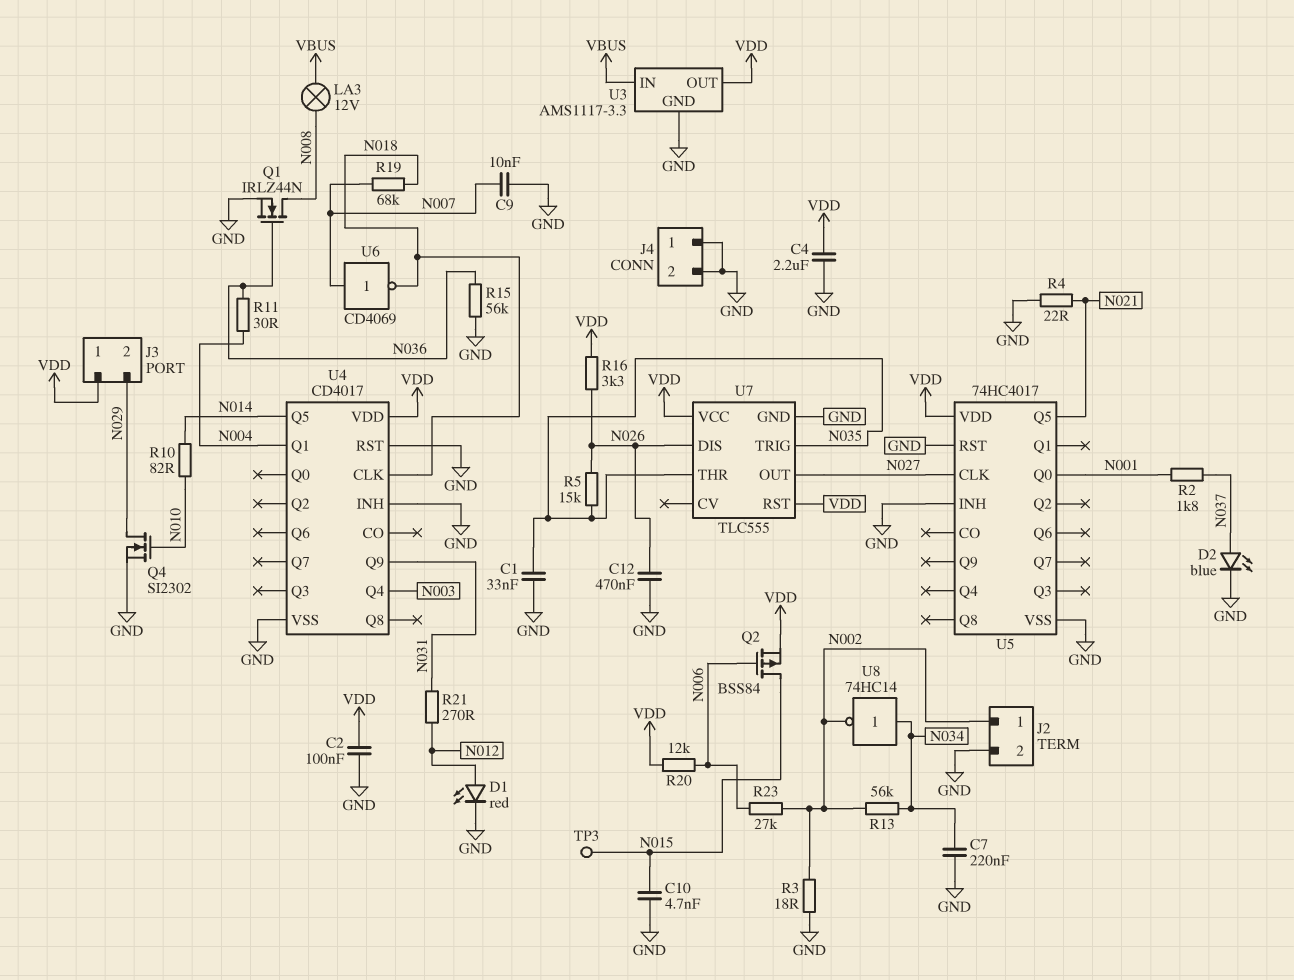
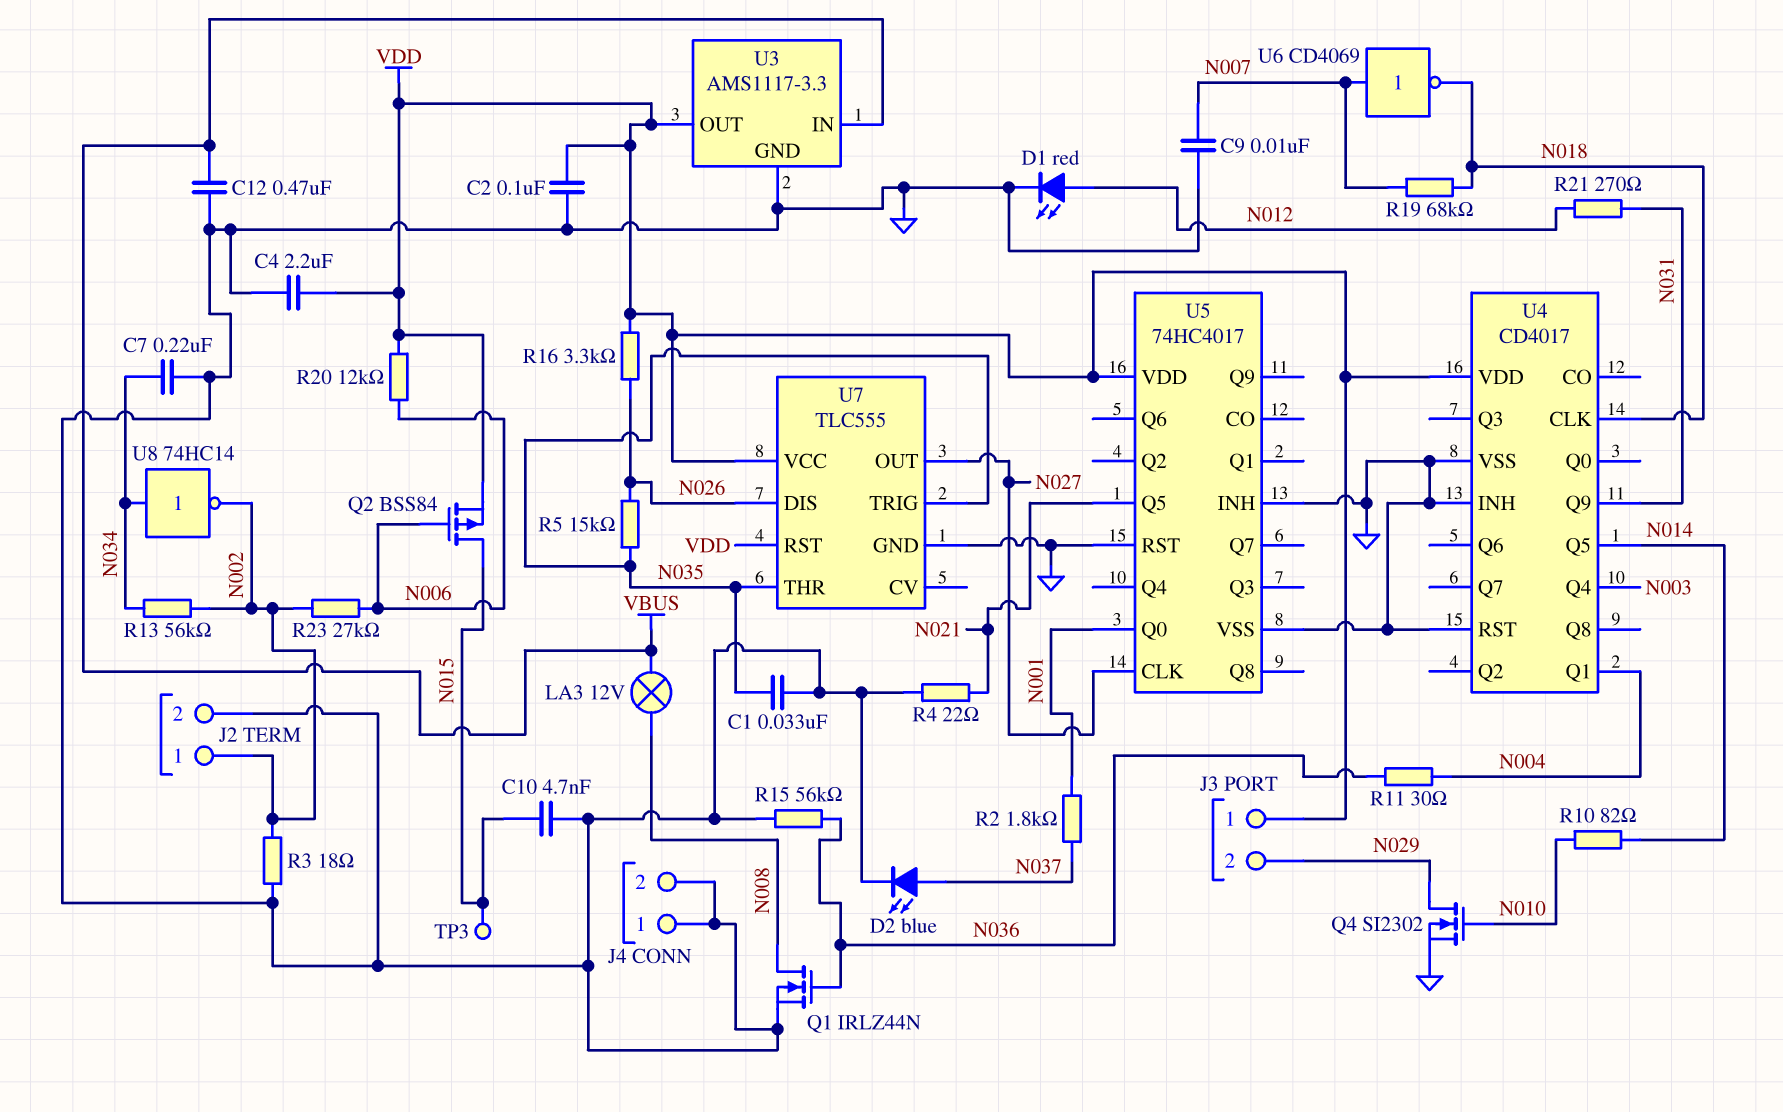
C12: 470nF (GND, N026) -> 470nF (GND, VBUS)

